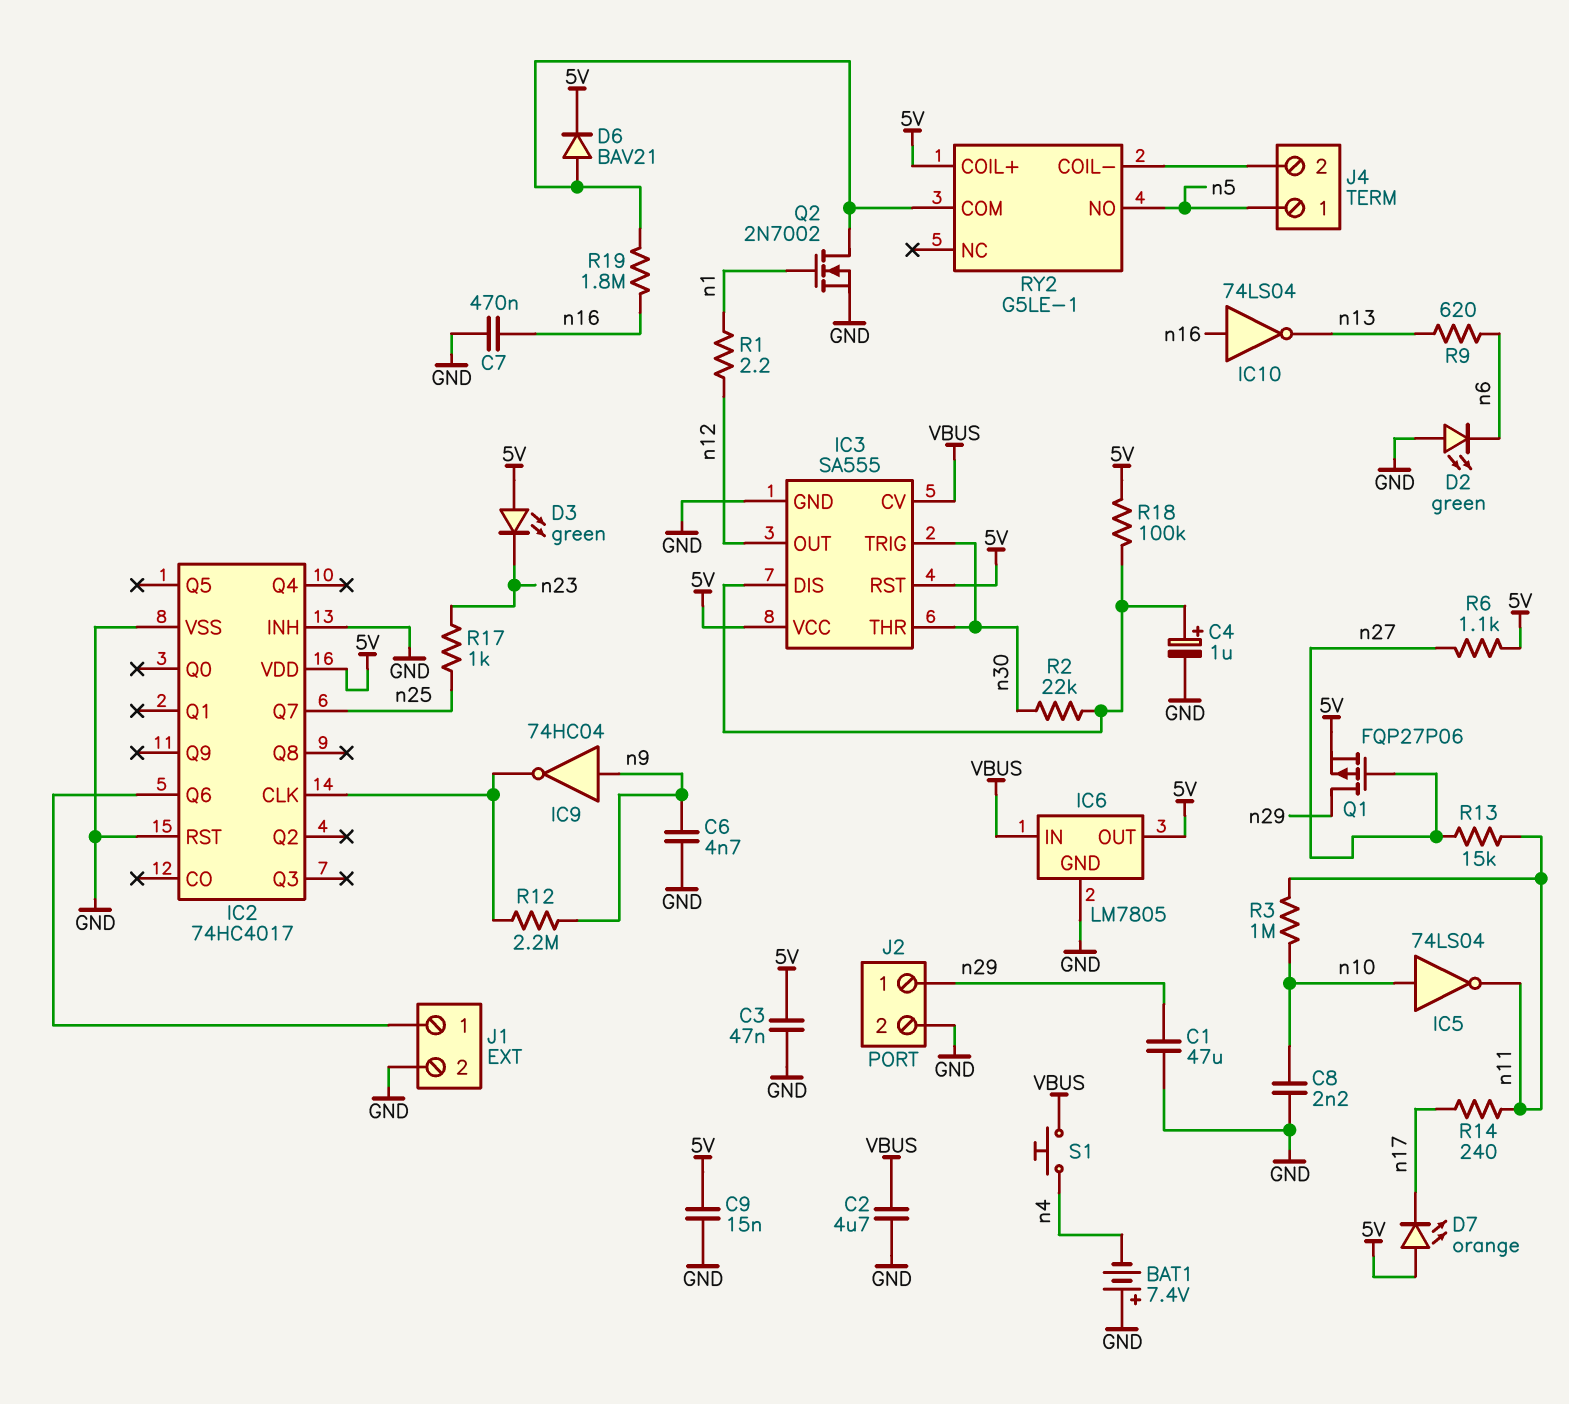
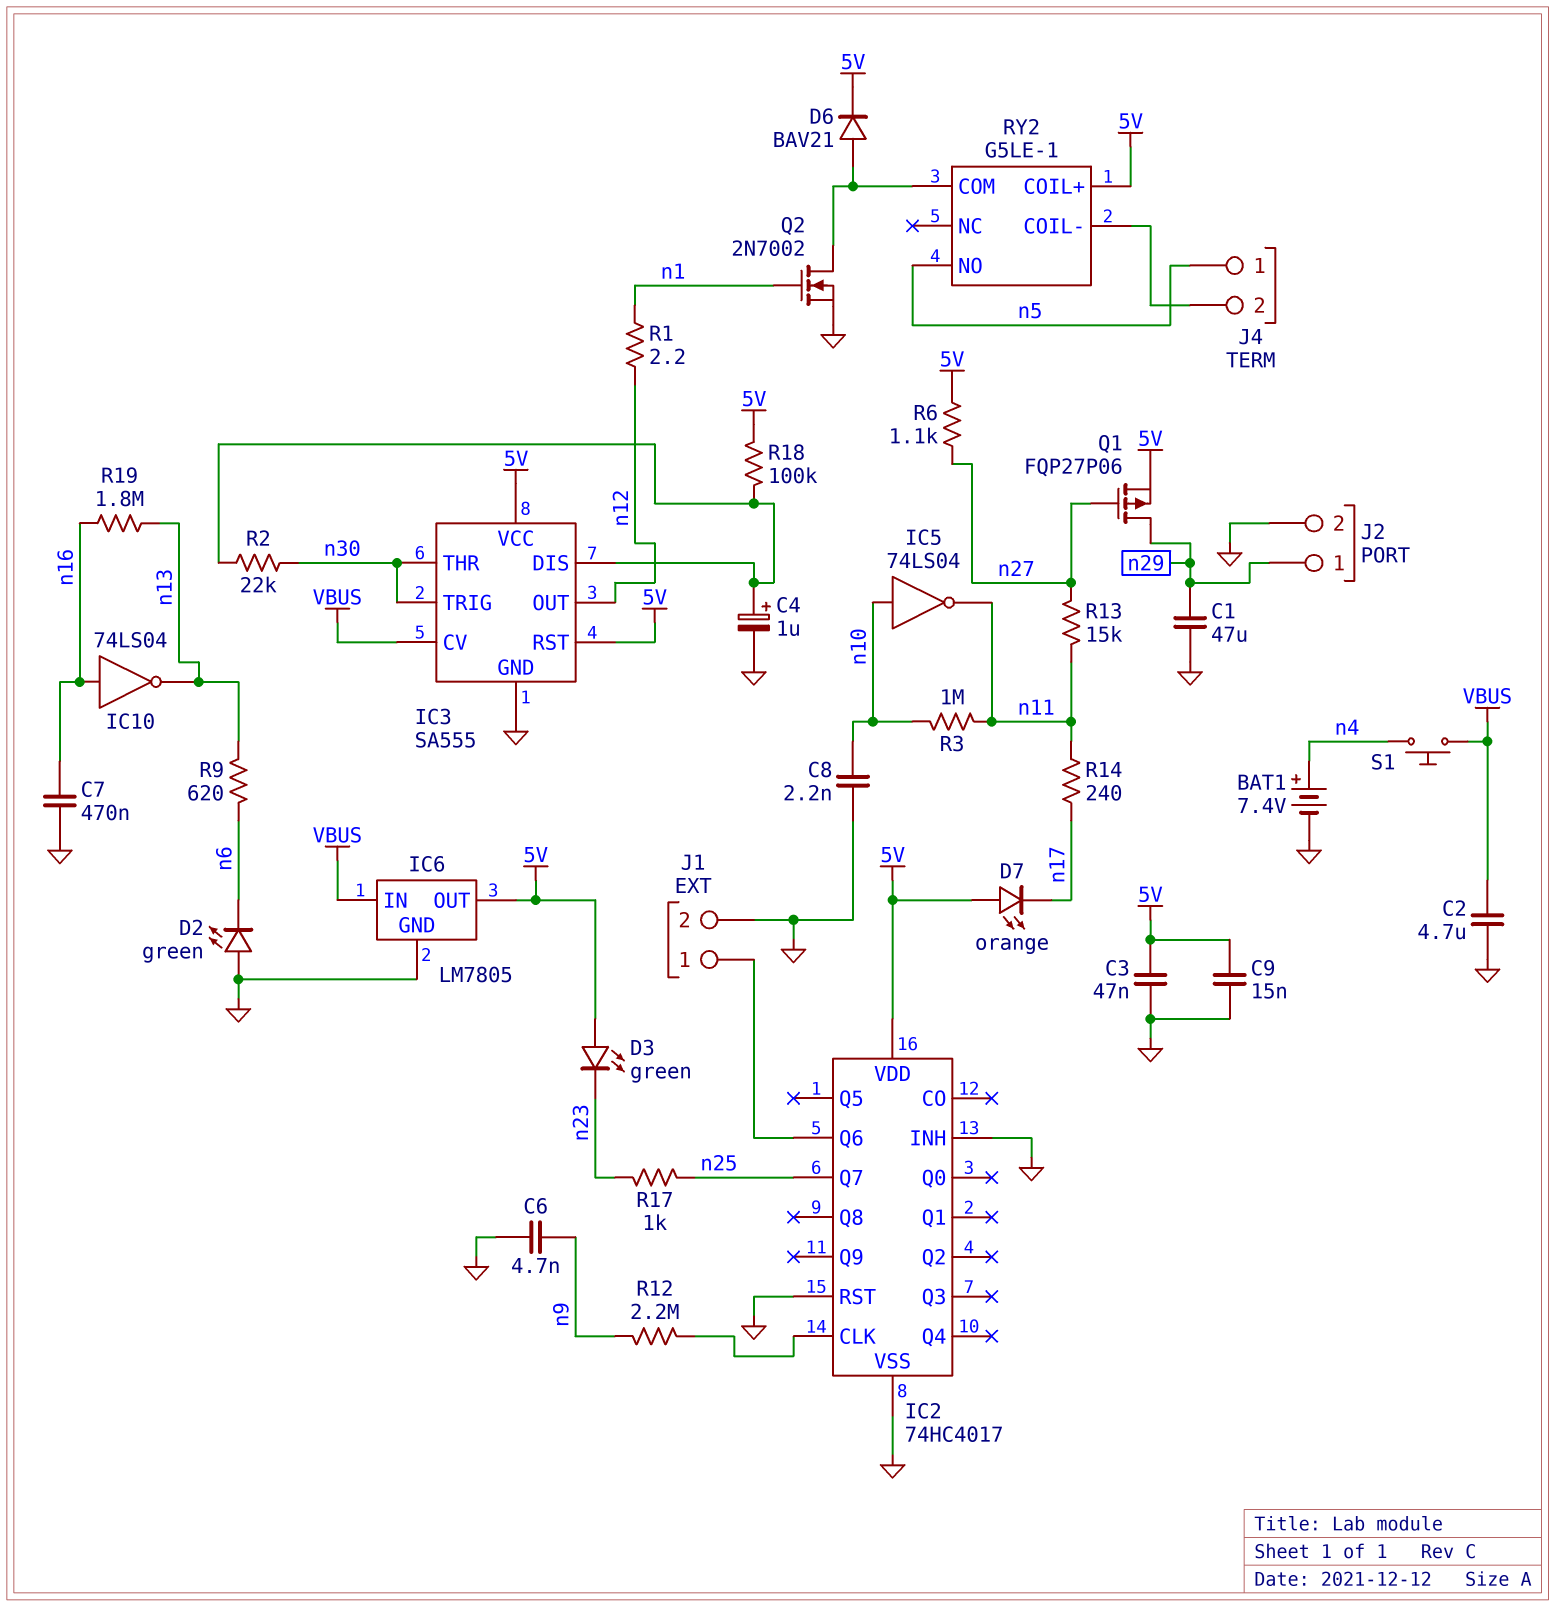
BAT1: 7.4V (plus GND, minus n4) -> 7.4V (plus n4, minus GND)
IC9: NOT 74HC04 (in n9, out IC2/CLK) -> none
R19: 1.8M (RY2/COM, n16) -> 1.8M (n13, n16)

